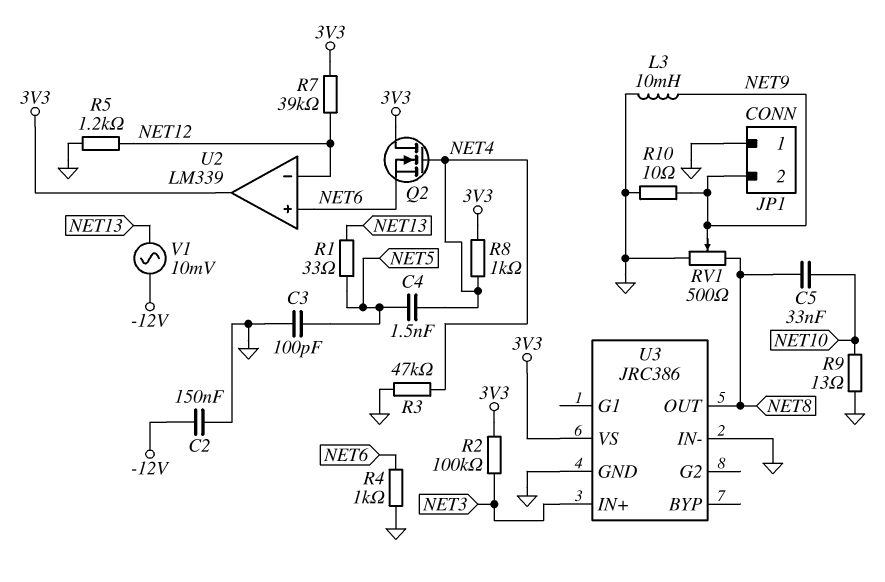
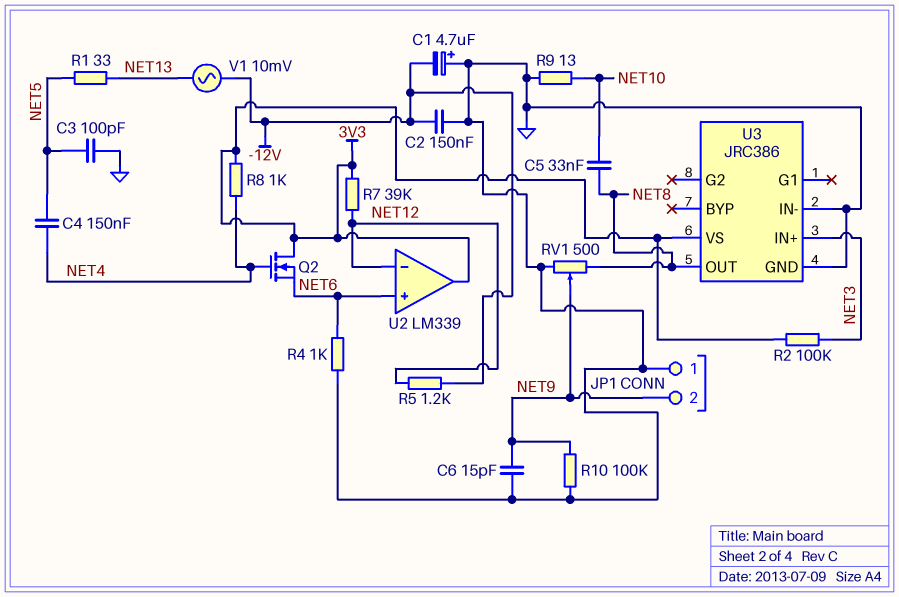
C1: none -> 4.7uF (plus GND, minus -12V)
C4: 1.5nF (NET4, NET5) -> 150nF (NET4, NET5)
C6: none -> 15pF (GND, NET9)
L3: 10mH (GND, NET9) -> none
R3: 47k (GND, NET4) -> none
R5: 1.2k (GND, NET12) -> 1.2k (-12V, NET12)
R10: 10 (GND, NET9) -> 100k (GND, NET9)

